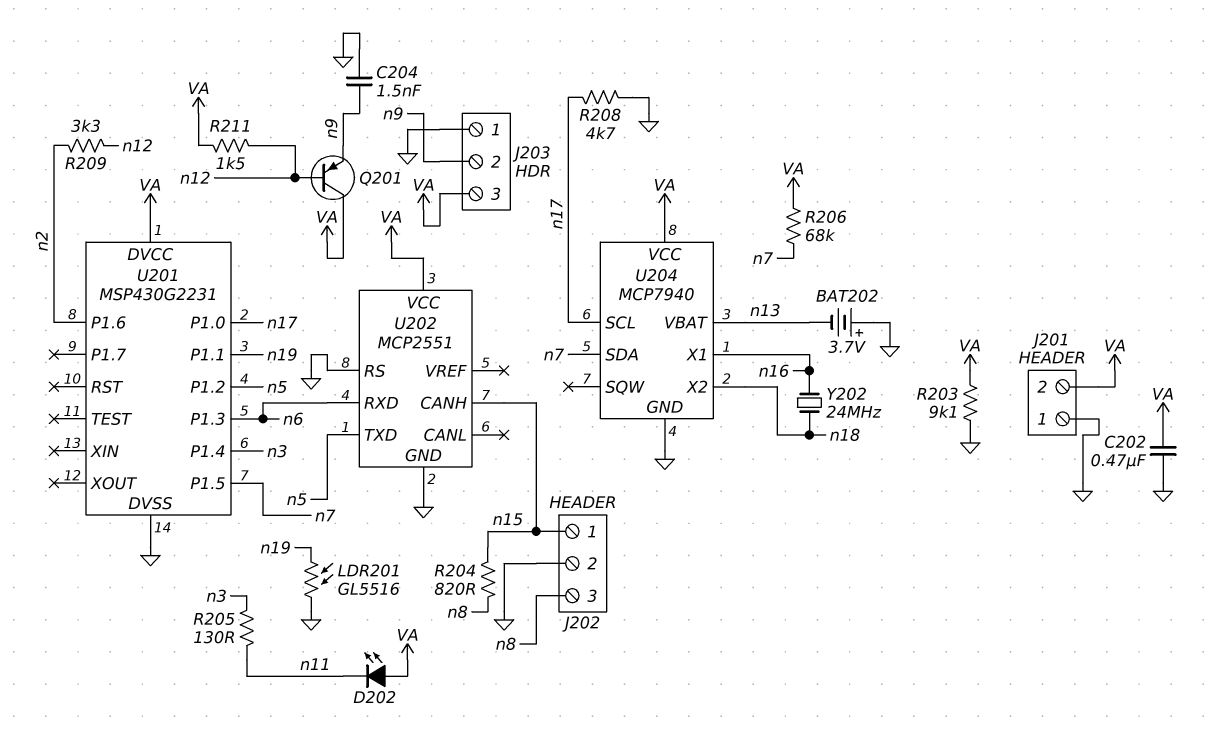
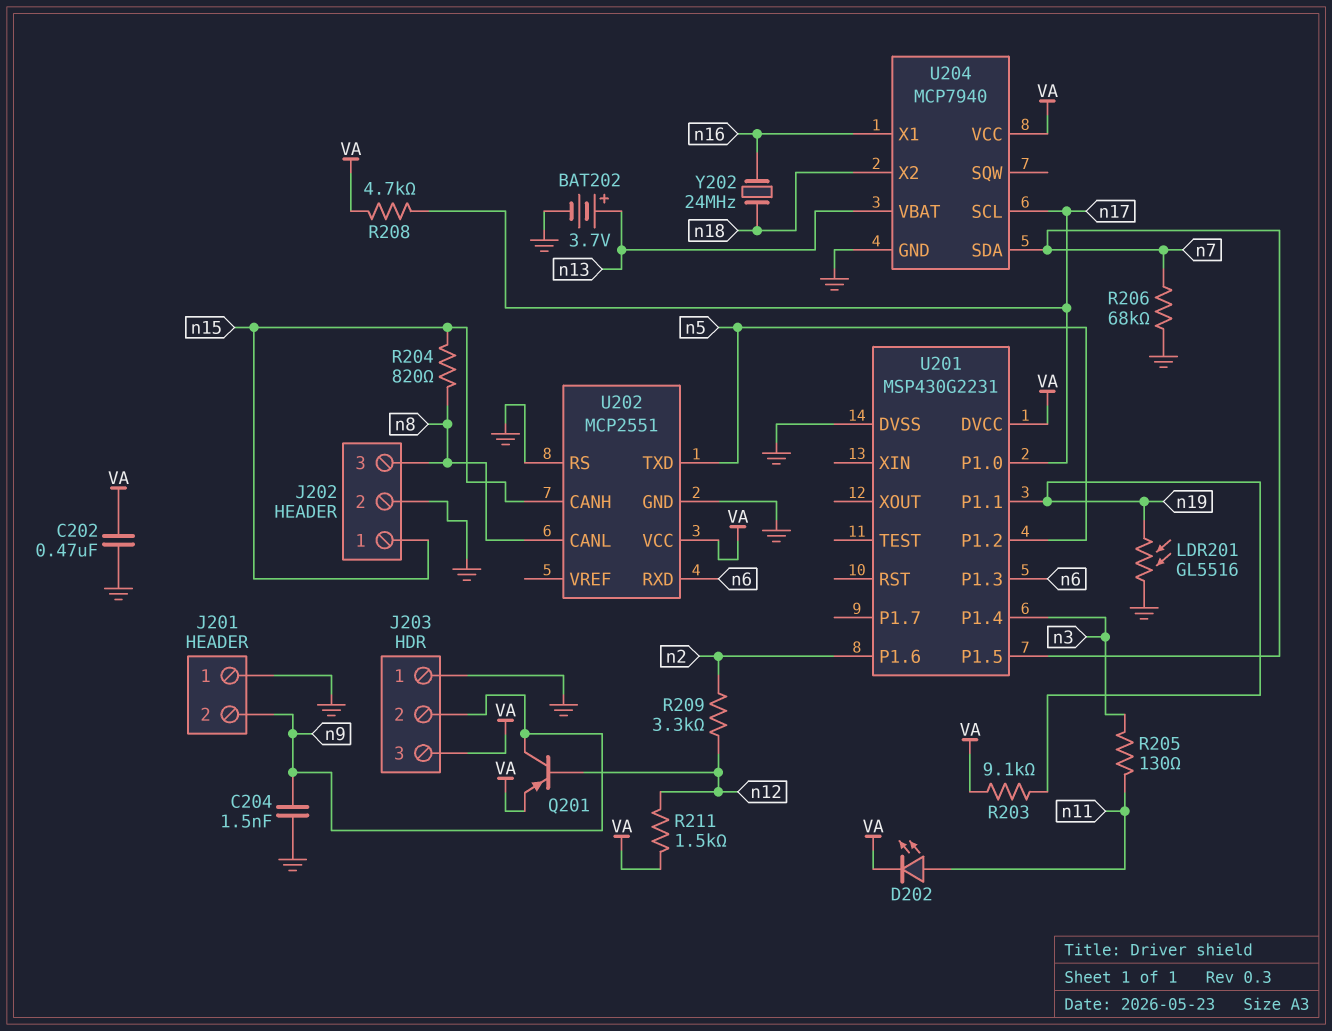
BAT202: 3.7V (plus GND, minus n13) -> 3.7V (plus n13, minus GND)
D202: LED (A VA, K n11) -> LED (A n11, K VA)
J201 pin 2: VA -> n9
Q201: PNP (B n12, C VA, E n9) -> PNP (B n12, C n9, E VA)
R203: 9.1k (GND, VA) -> 9.1k (VA, n19)
R206: 68k (VA, n7) -> 68k (GND, n7)
R208: 4.7k (GND, n17) -> 4.7k (VA, n17)
U202 pin CANL: none -> n8

